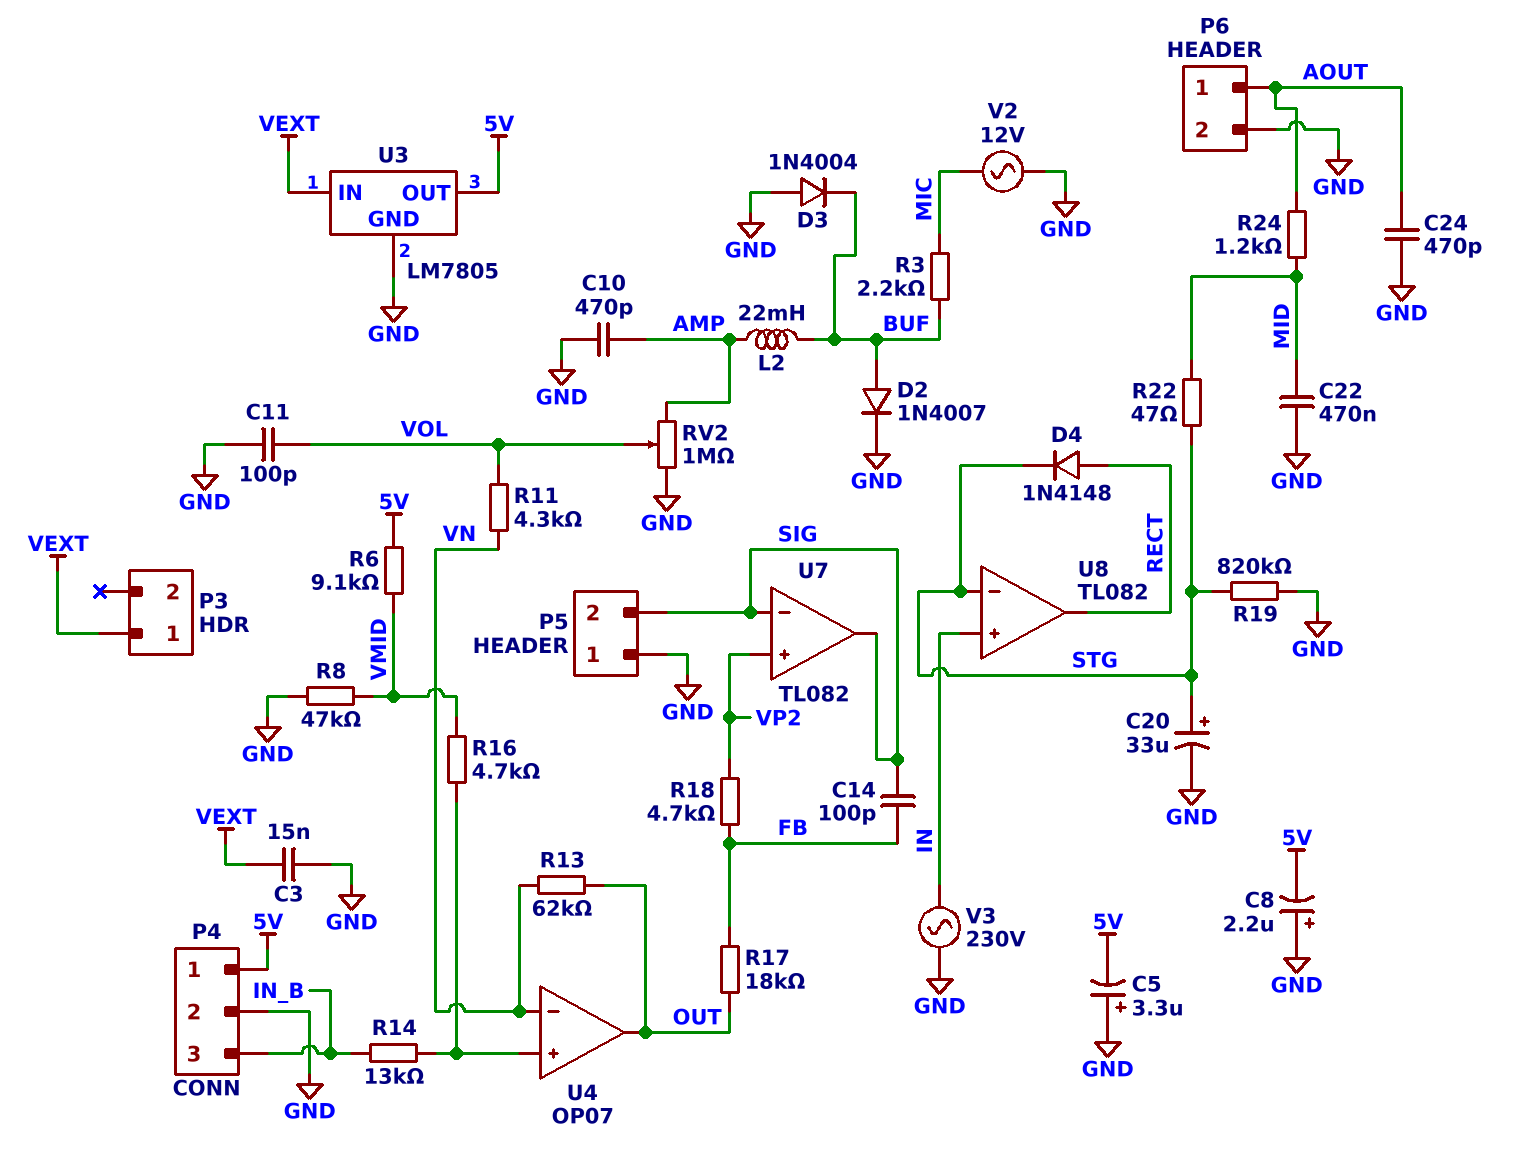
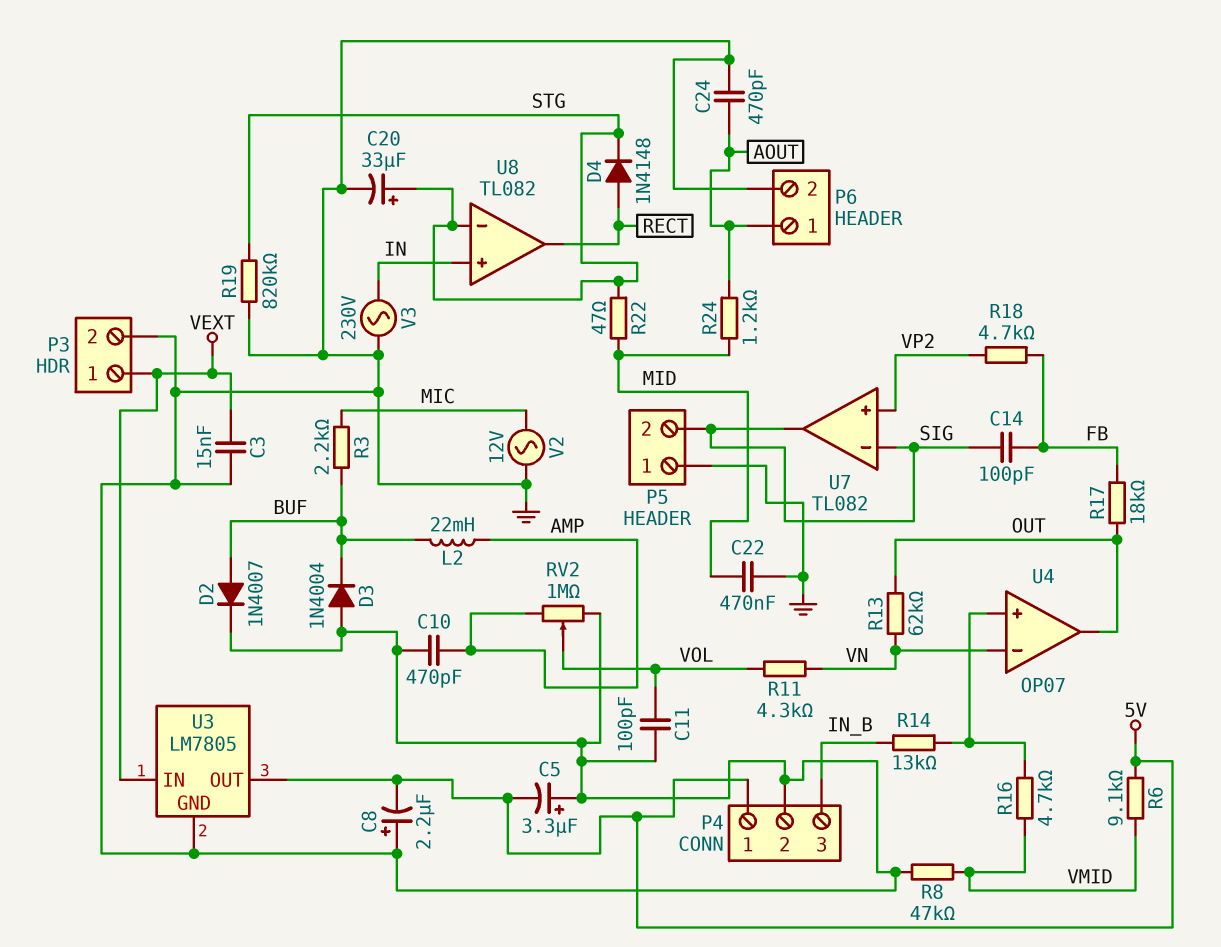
P3 pin 2: none -> GND

